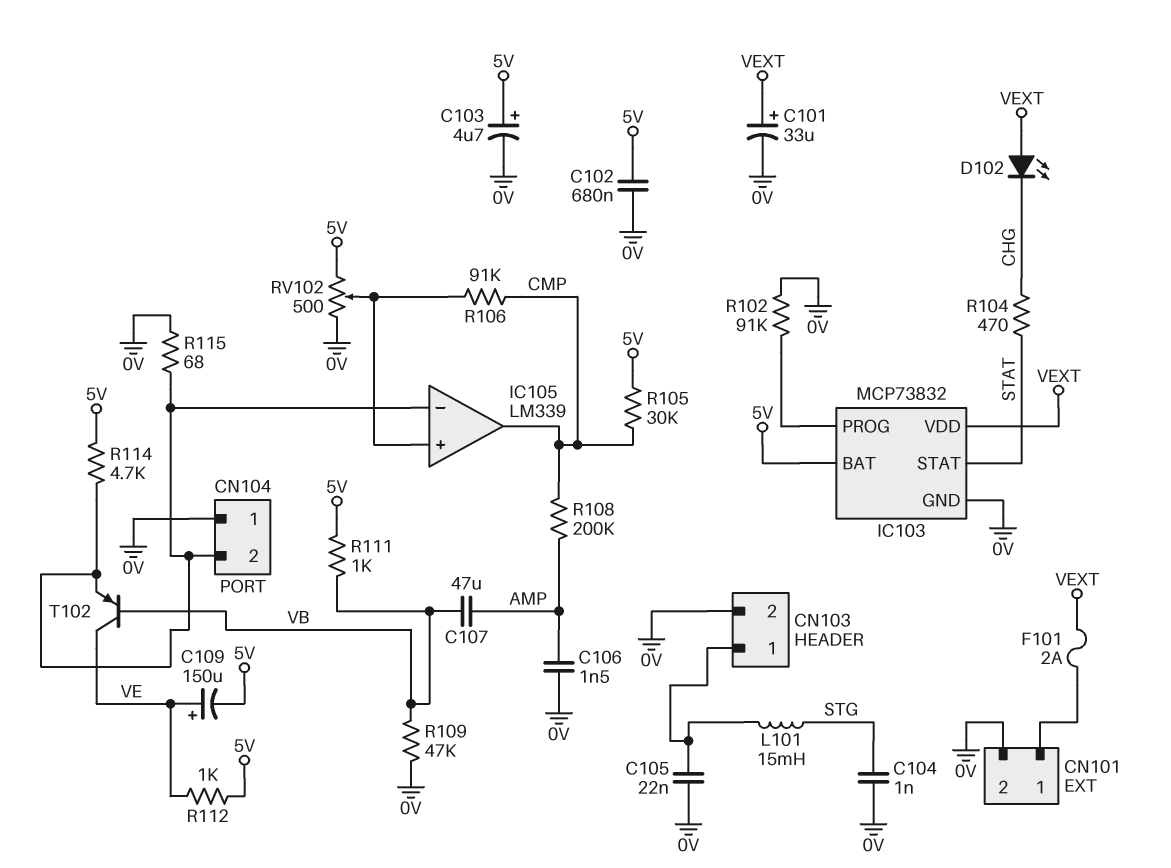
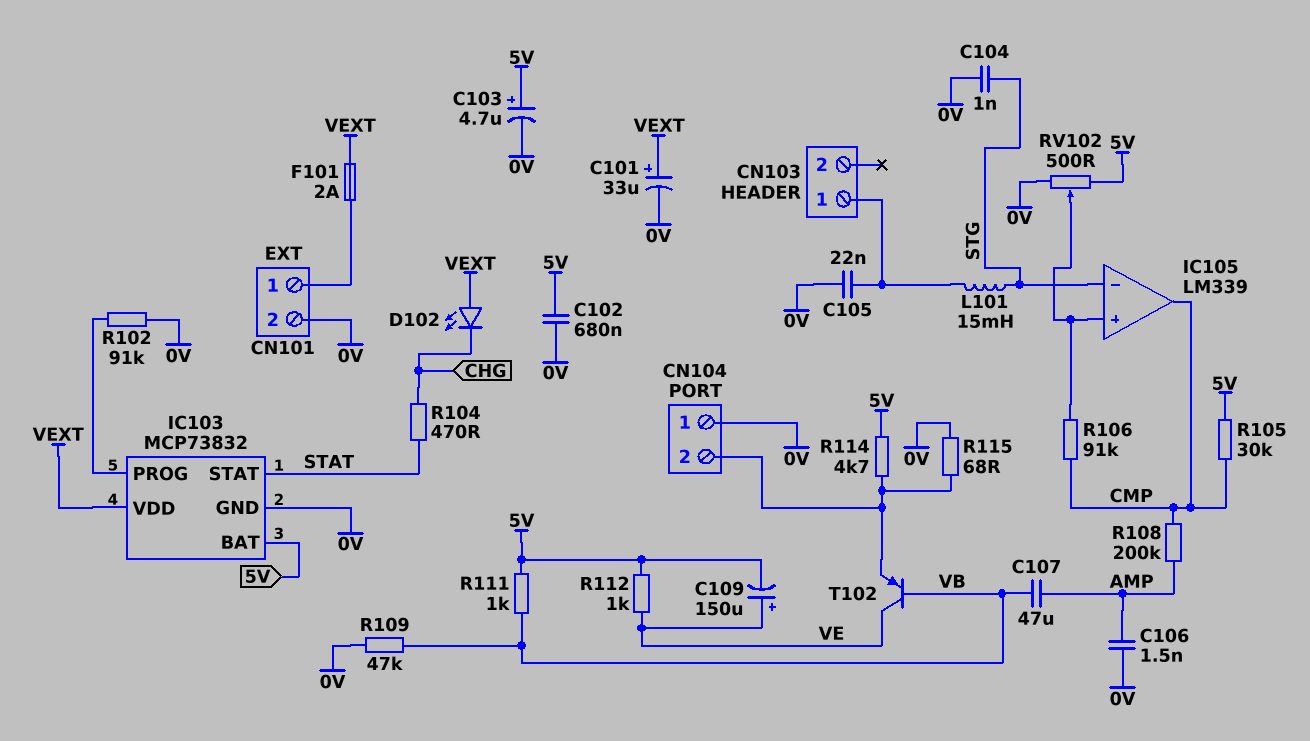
CN103 pin 2: 0V -> none
IC105 pin in-: CN104/2 -> STG

